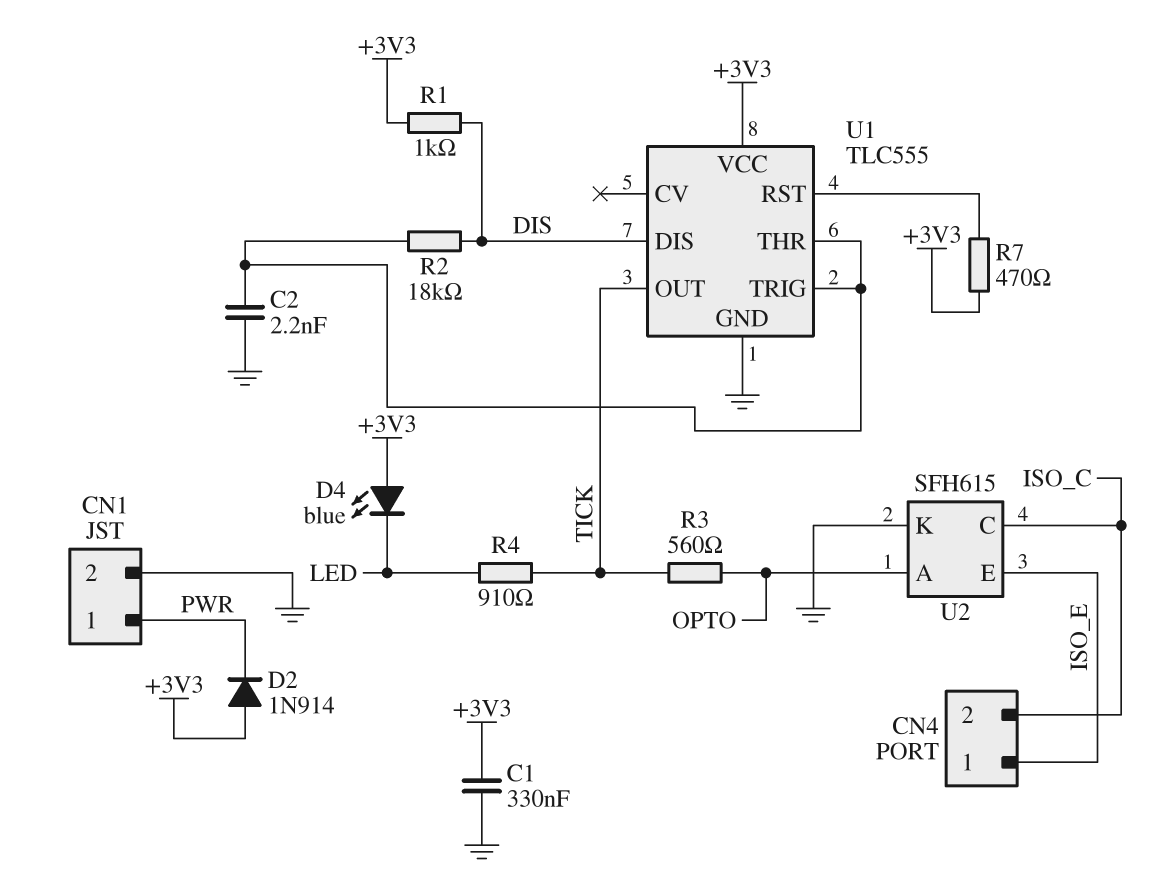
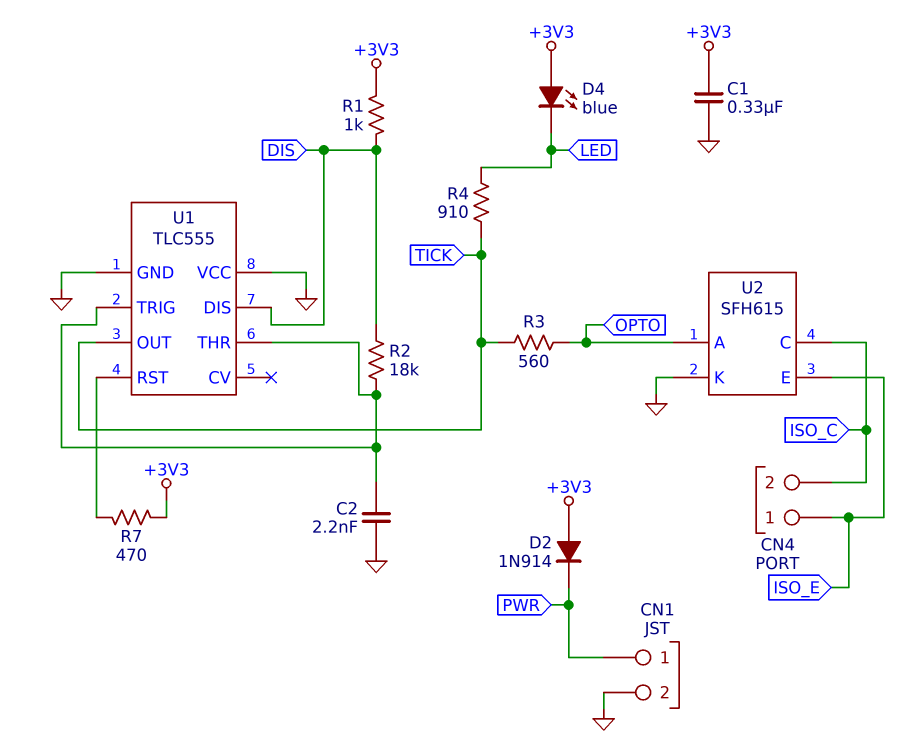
U1 pin VCC: +3V3 -> GND

